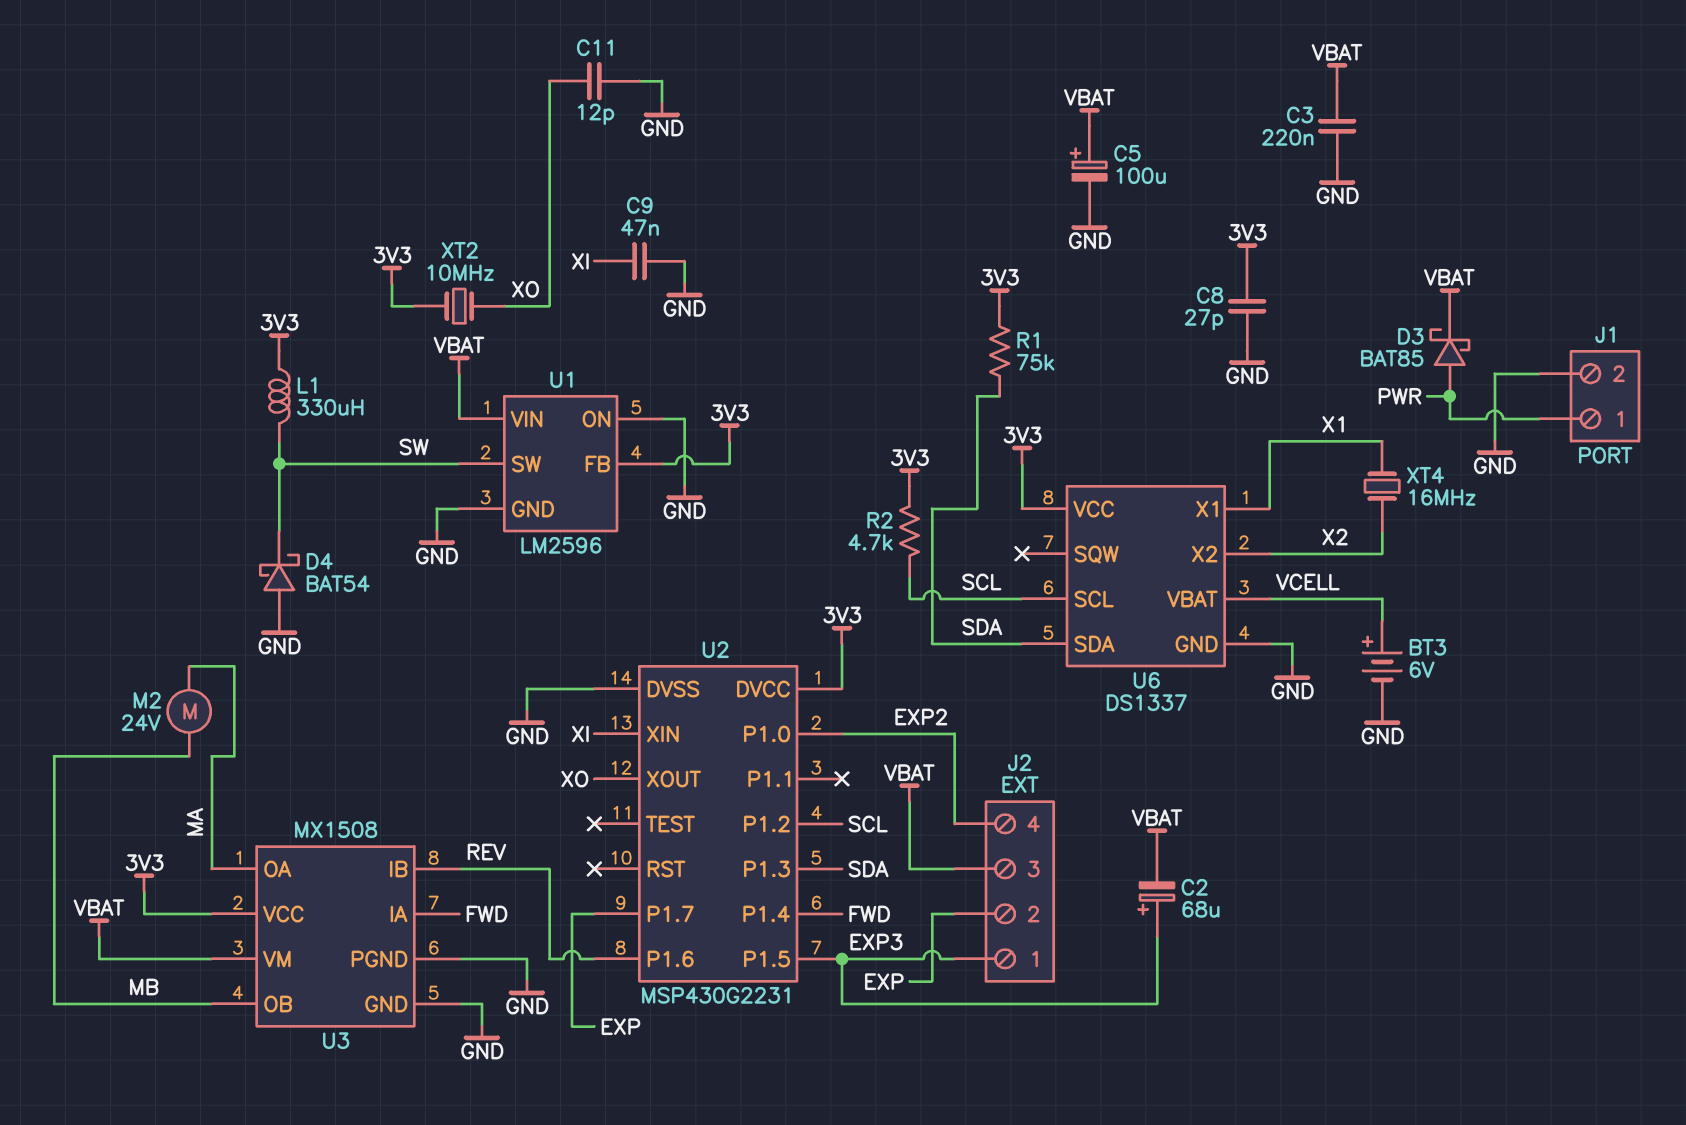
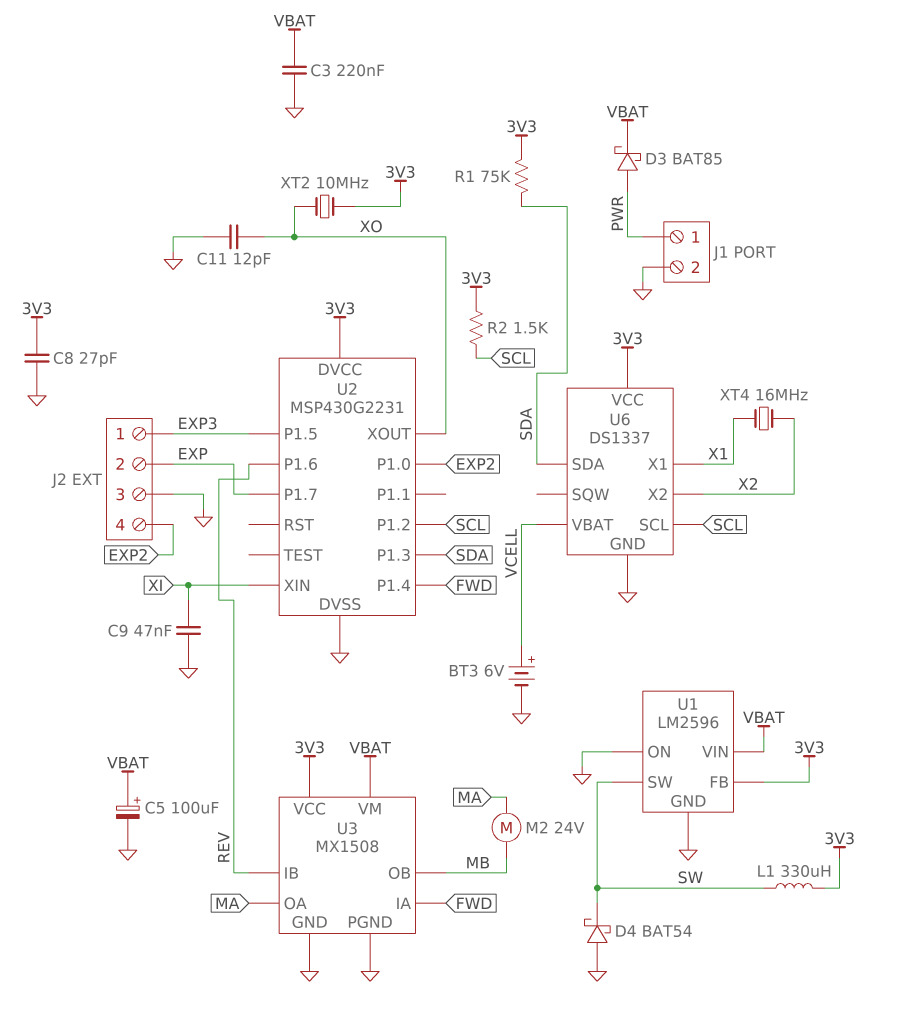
C2: 68uF (plus EXP3, minus VBAT) -> none
J2 pin 3: VBAT -> GND
R2: 4.7k (3V3, SCL) -> 1.5k (3V3, SCL)

